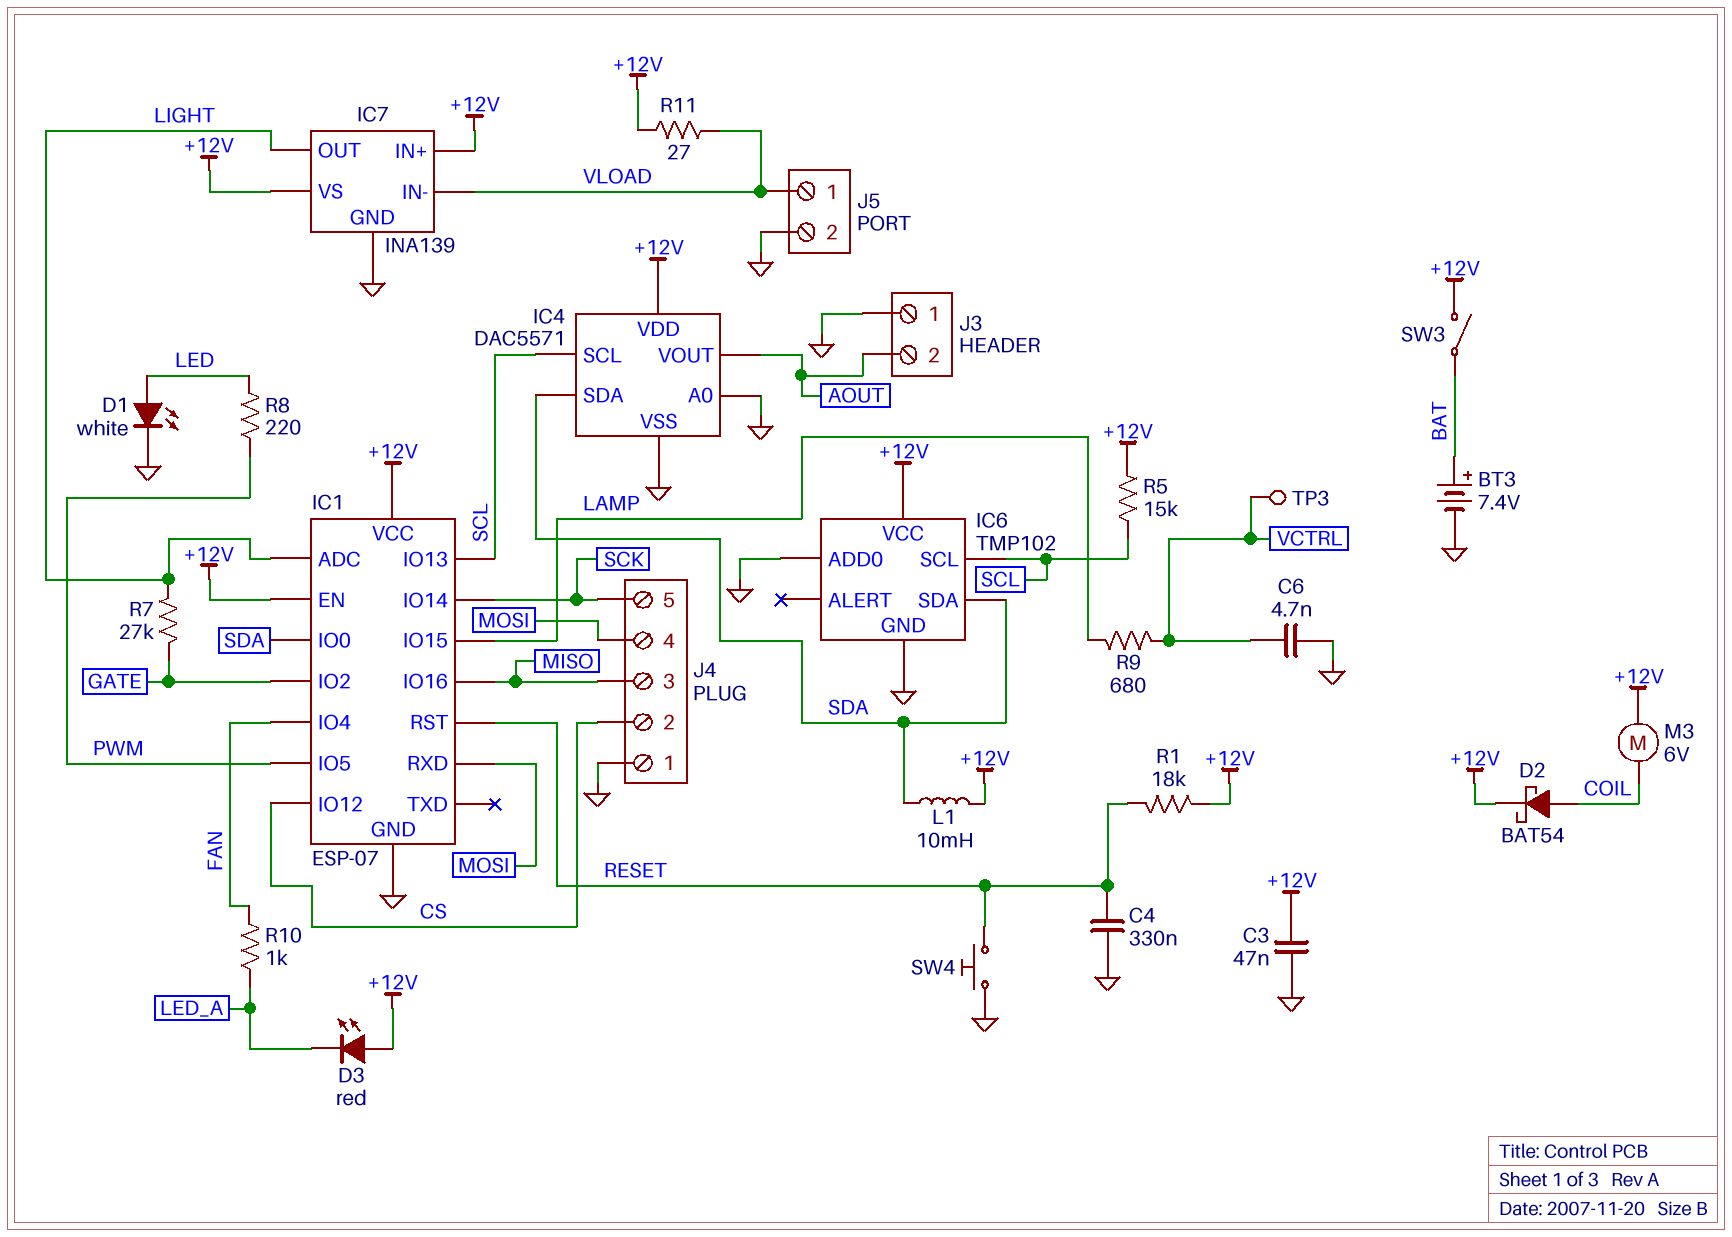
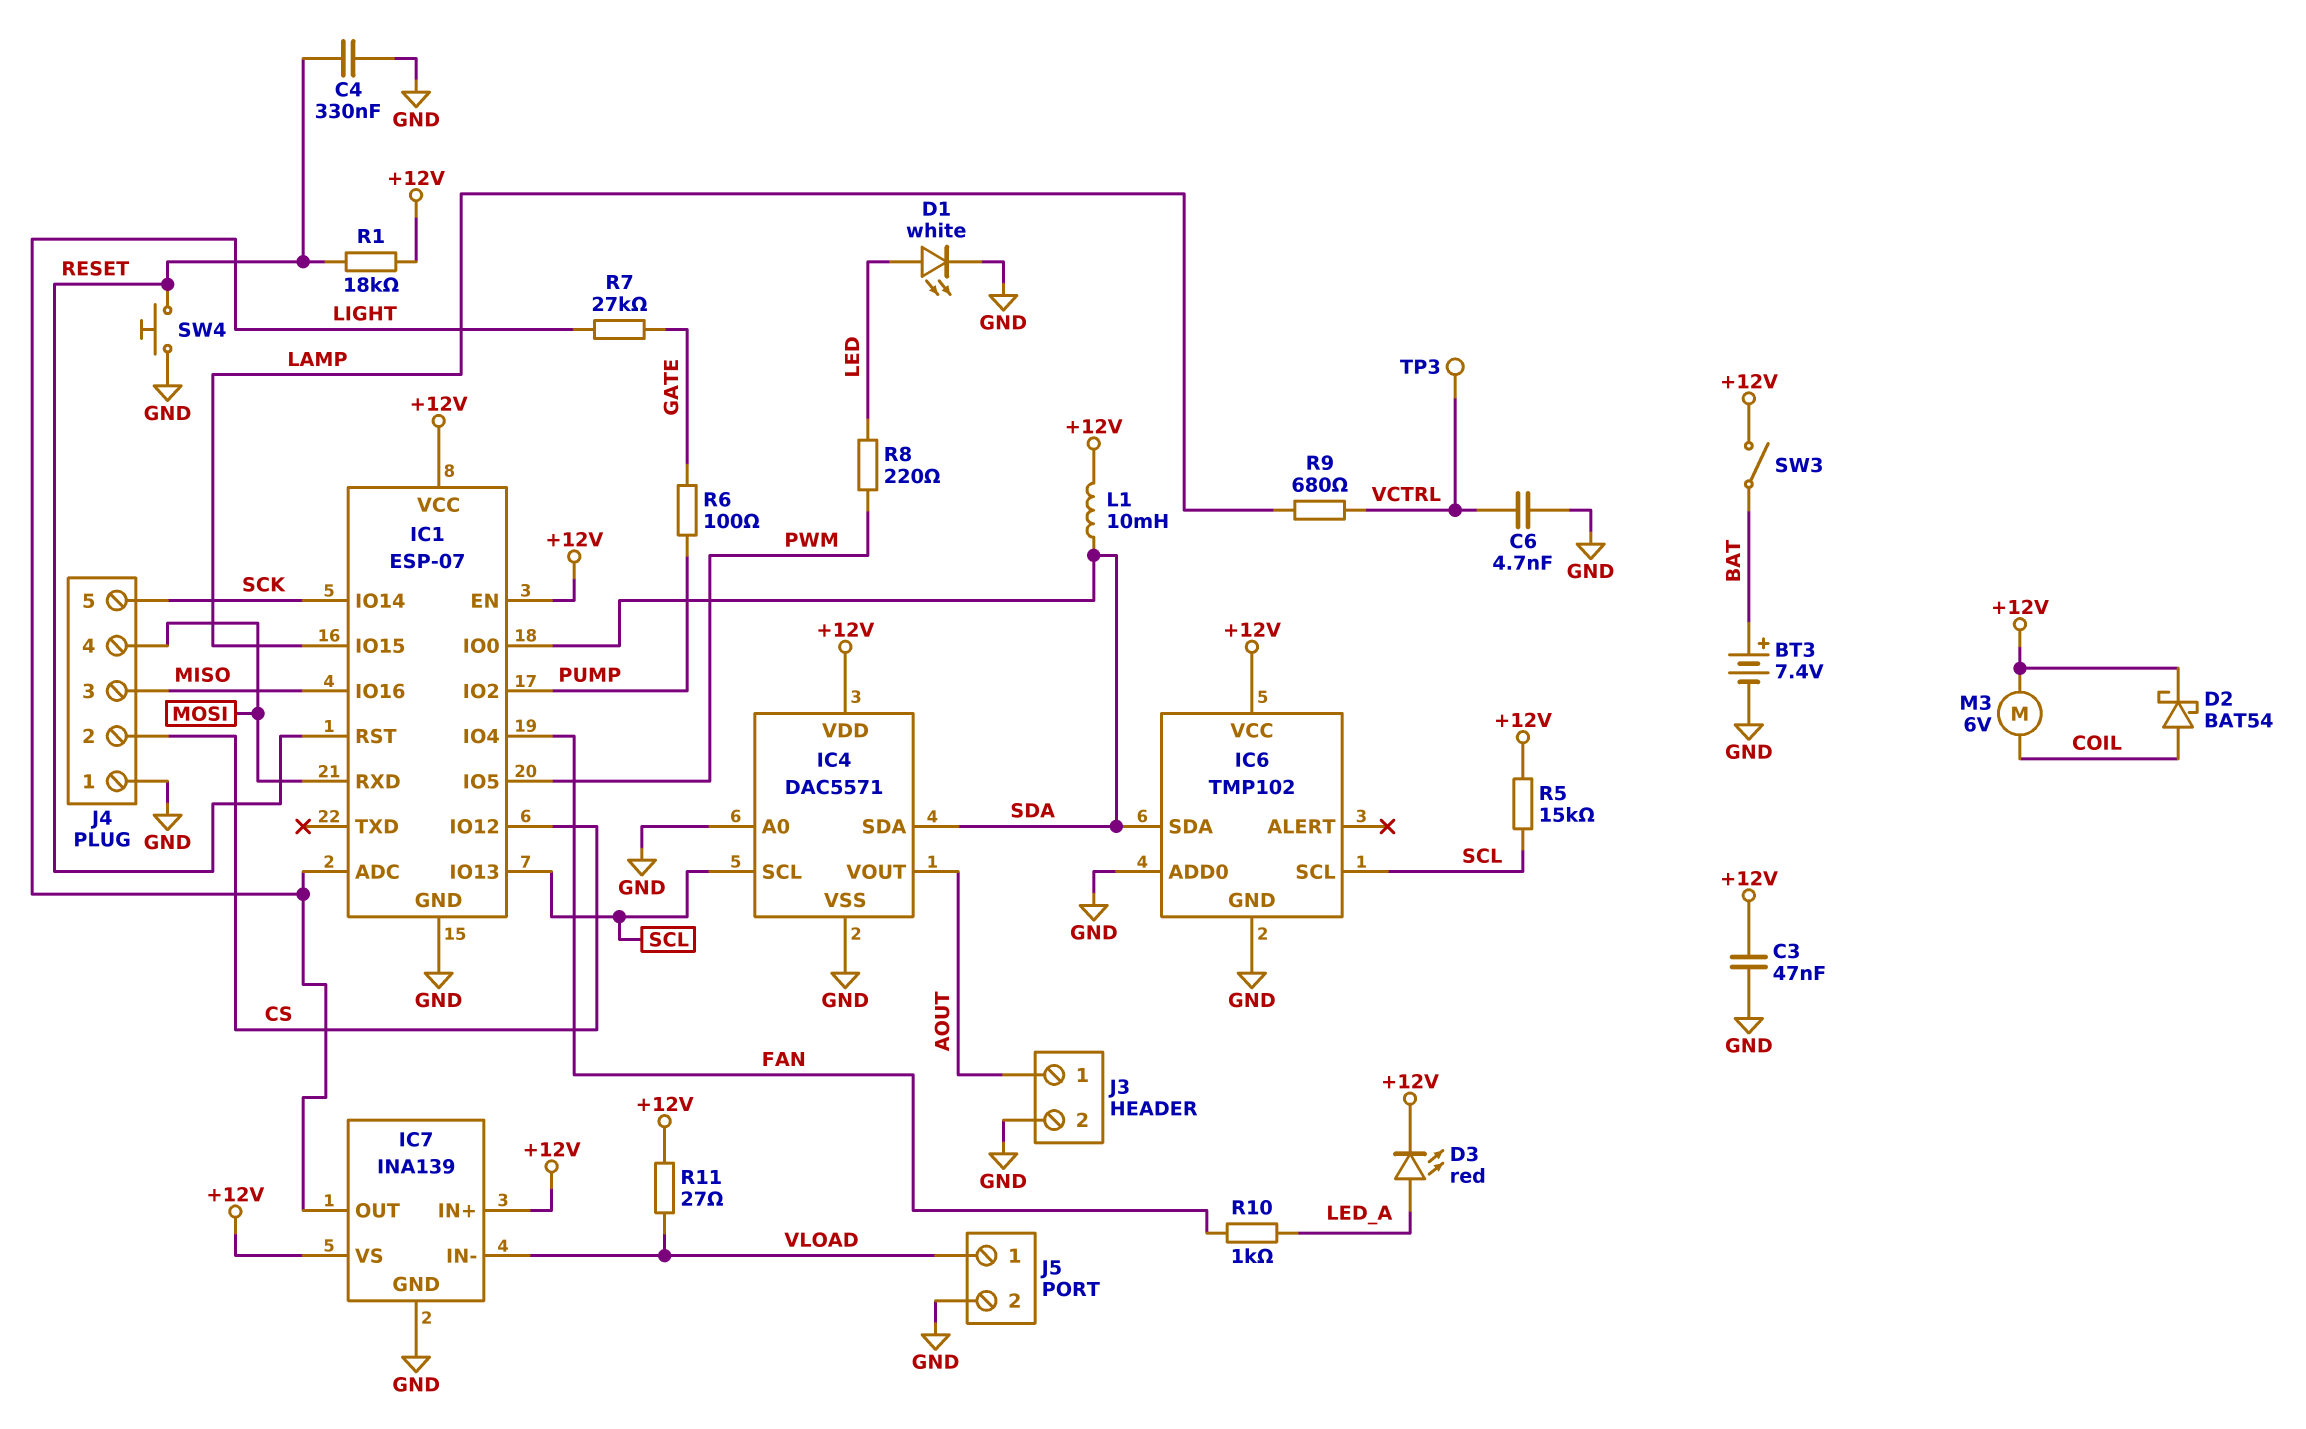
D3: LED red (A +12V, K LED_A) -> LED red (A LED_A, K +12V)
IC1 pin IO2: GATE -> PUMP
J3 pin 1: GND -> AOUT
J3 pin 2: AOUT -> GND
R6: none -> 100 (GATE, PUMP)

